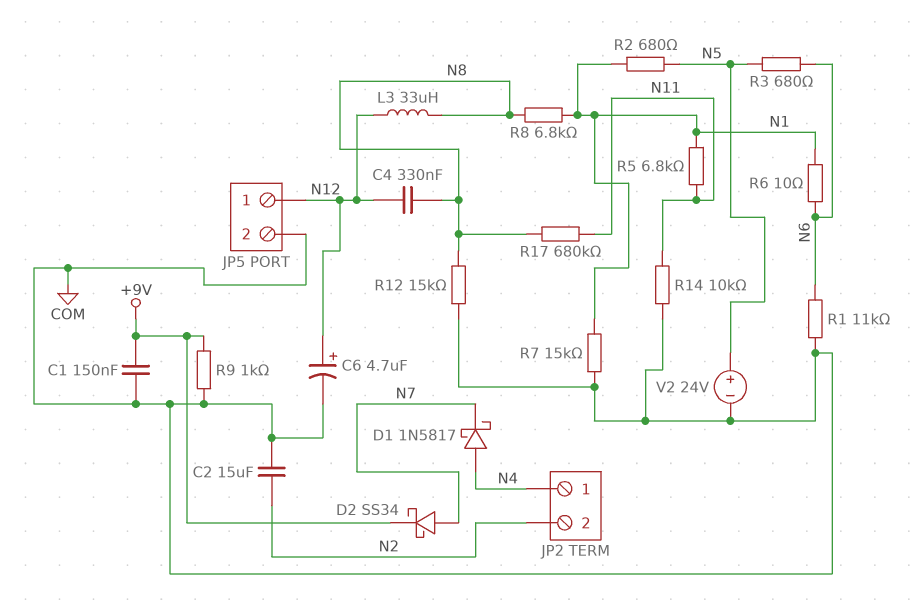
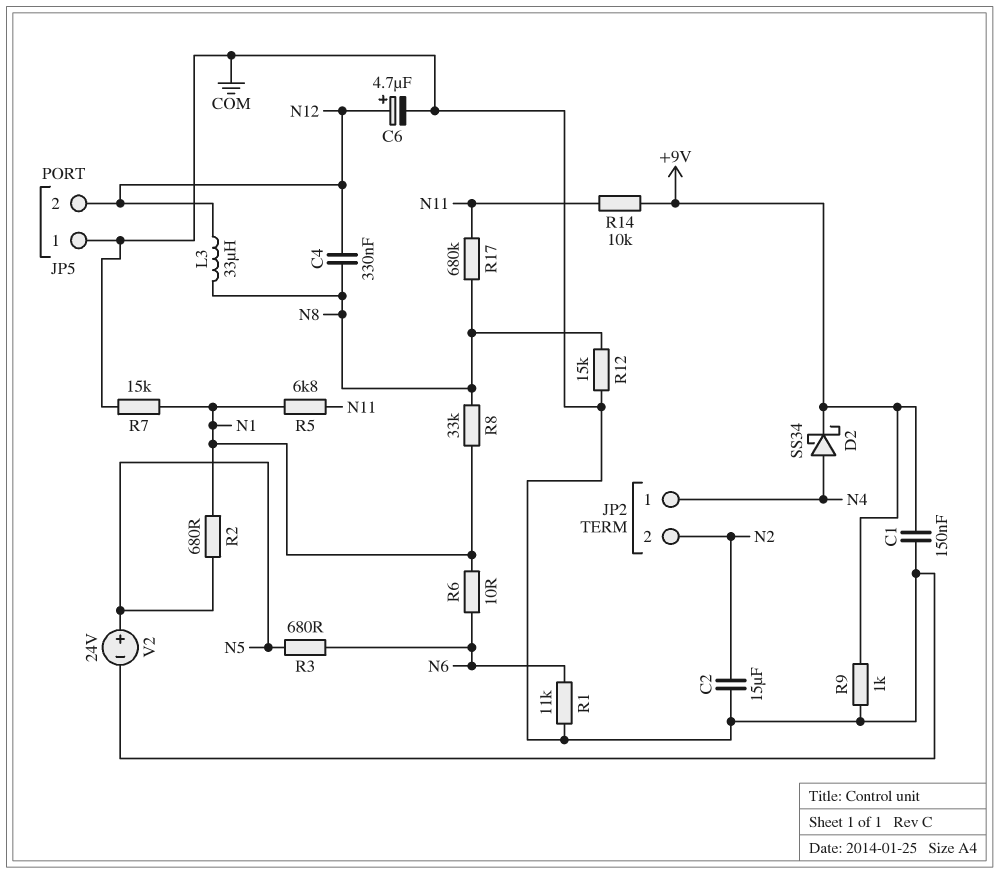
D1: schottky 1N5817 (A N4, K N7) -> none
D2: schottky SS34 (A N7, K +9V) -> schottky SS34 (A N4, K +9V)
JP5 pin 1: N12 -> COM
JP5 pin 2: COM -> N12
R8: 6.8k (N1, N8) -> 33k (N1, N8)
R14: 10k (COM, N11) -> 10k (+9V, N11)

